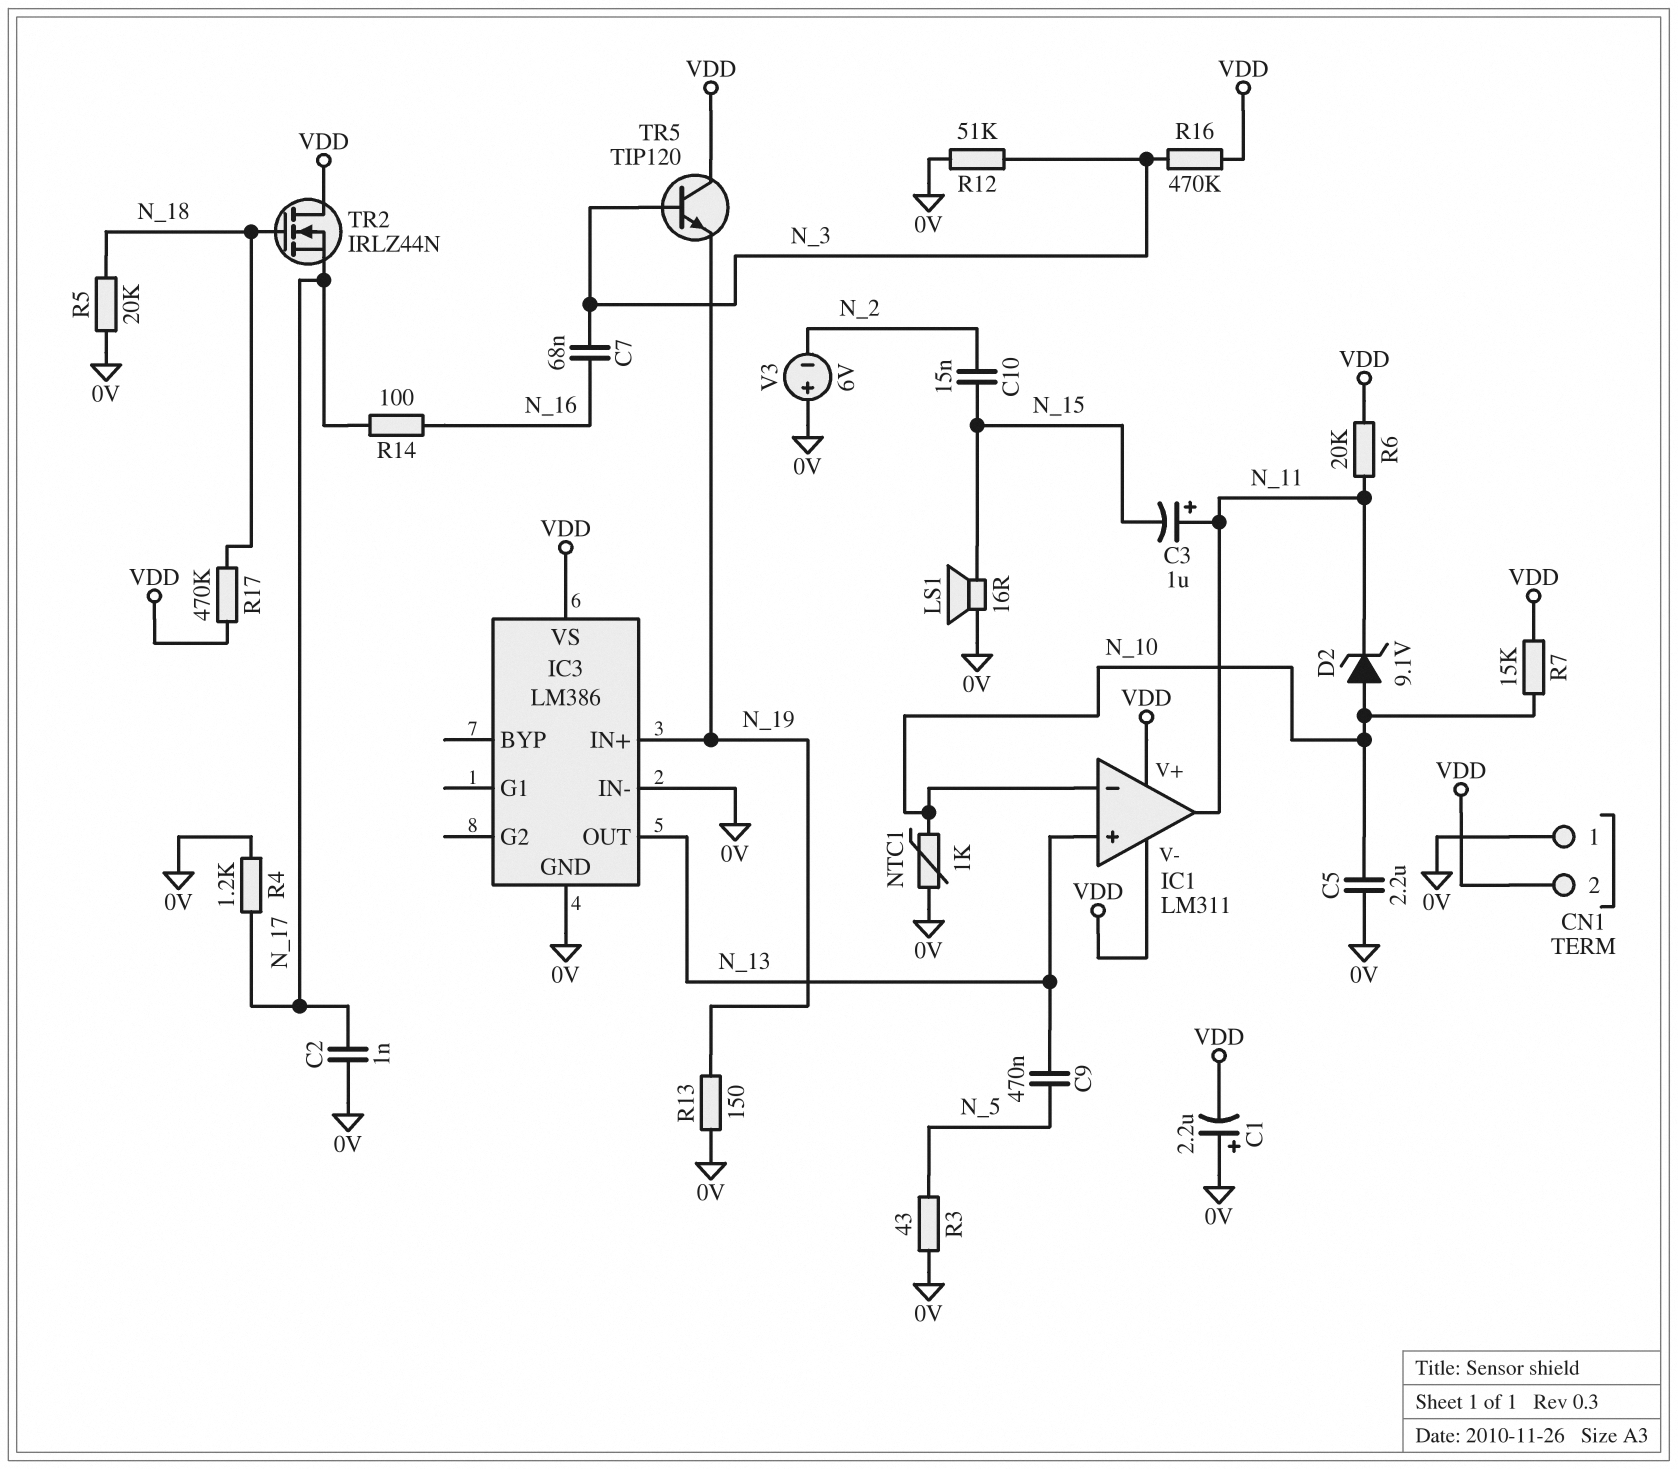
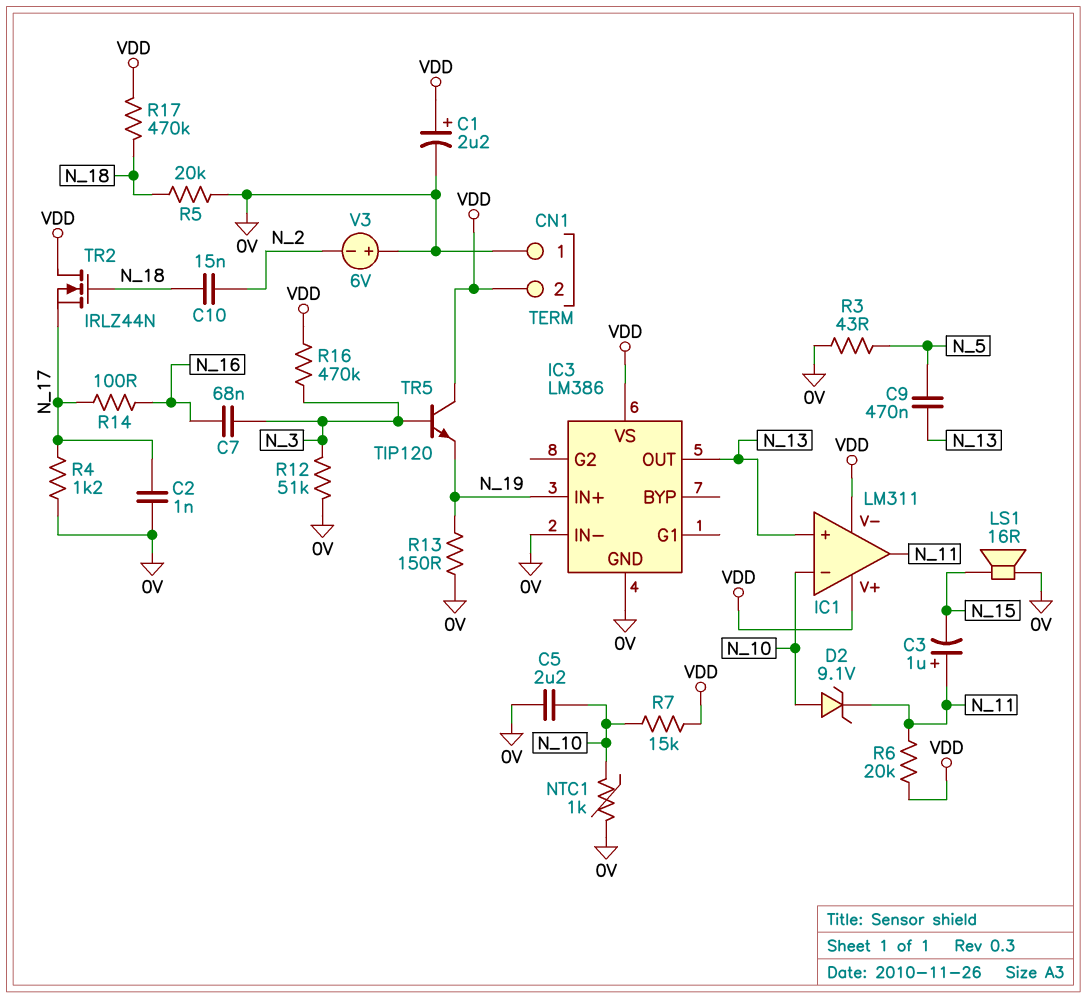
C1: 2.2uF (plus 0V, minus VDD) -> 2.2uF (plus VDD, minus 0V)
C10: 15nF (N_2, N_15) -> 15nF (N_2, N_18)

